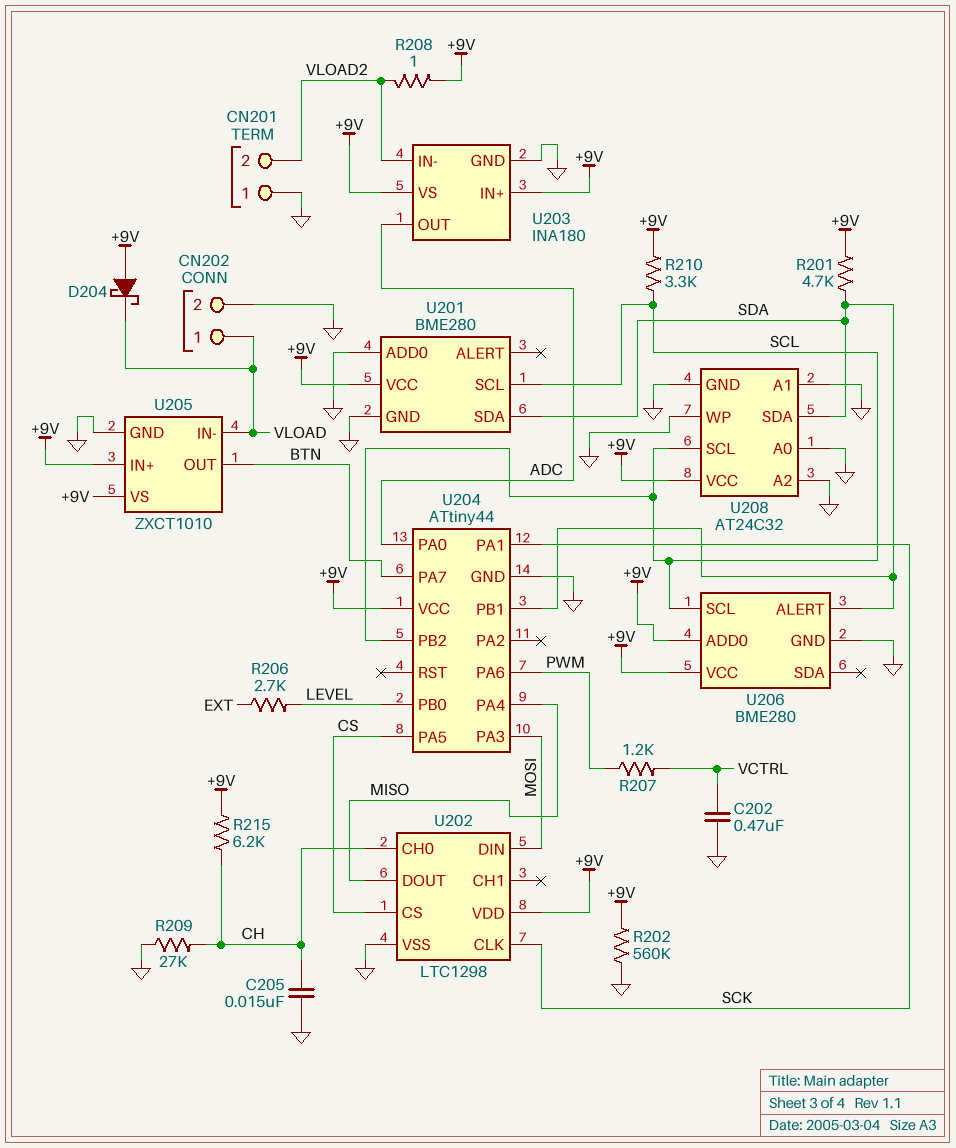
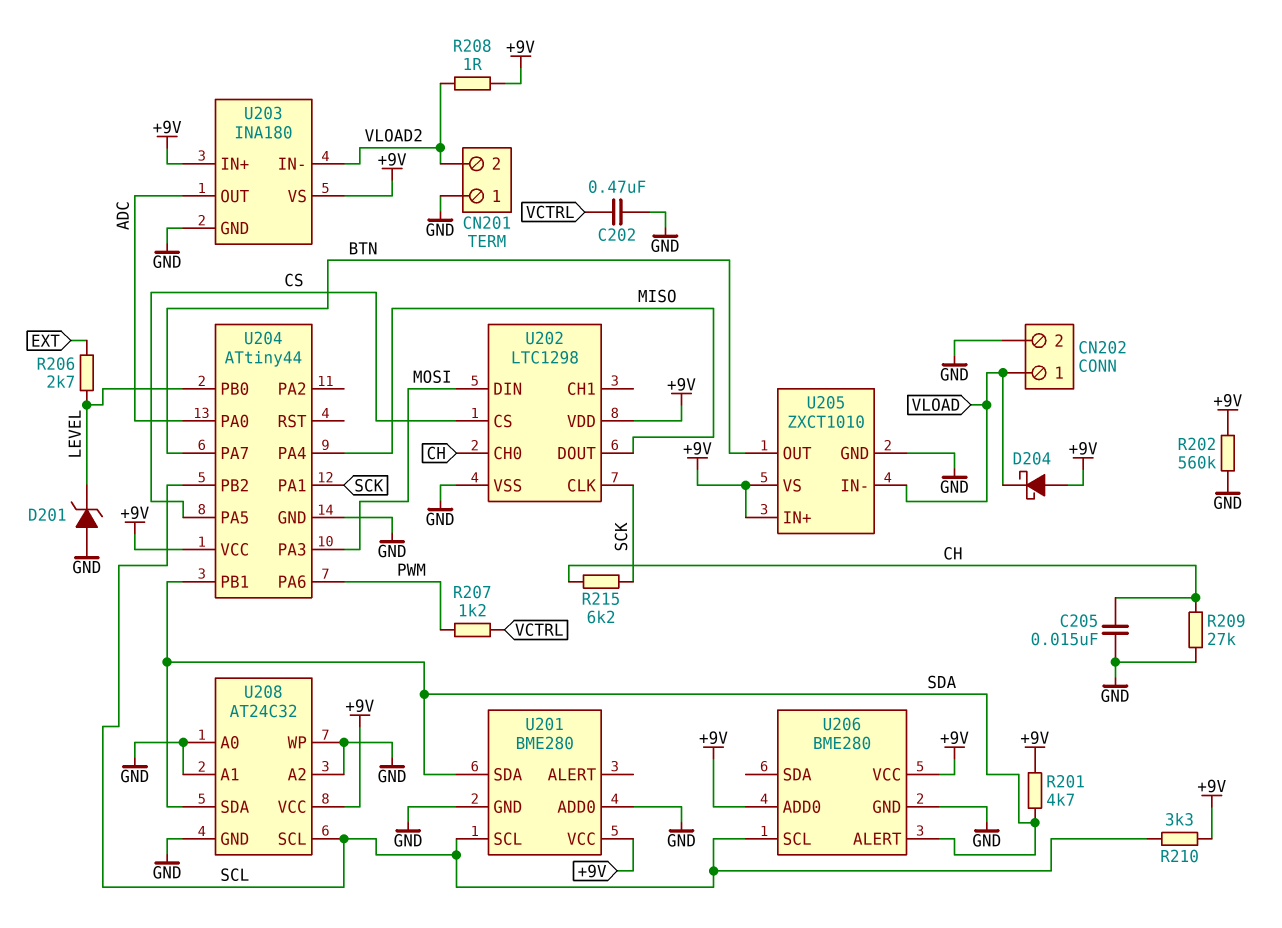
D201: none -> zener (A GND, K LEVEL)
R215: 6.2k (+9V, CH) -> 6.2k (CH, SCK)

